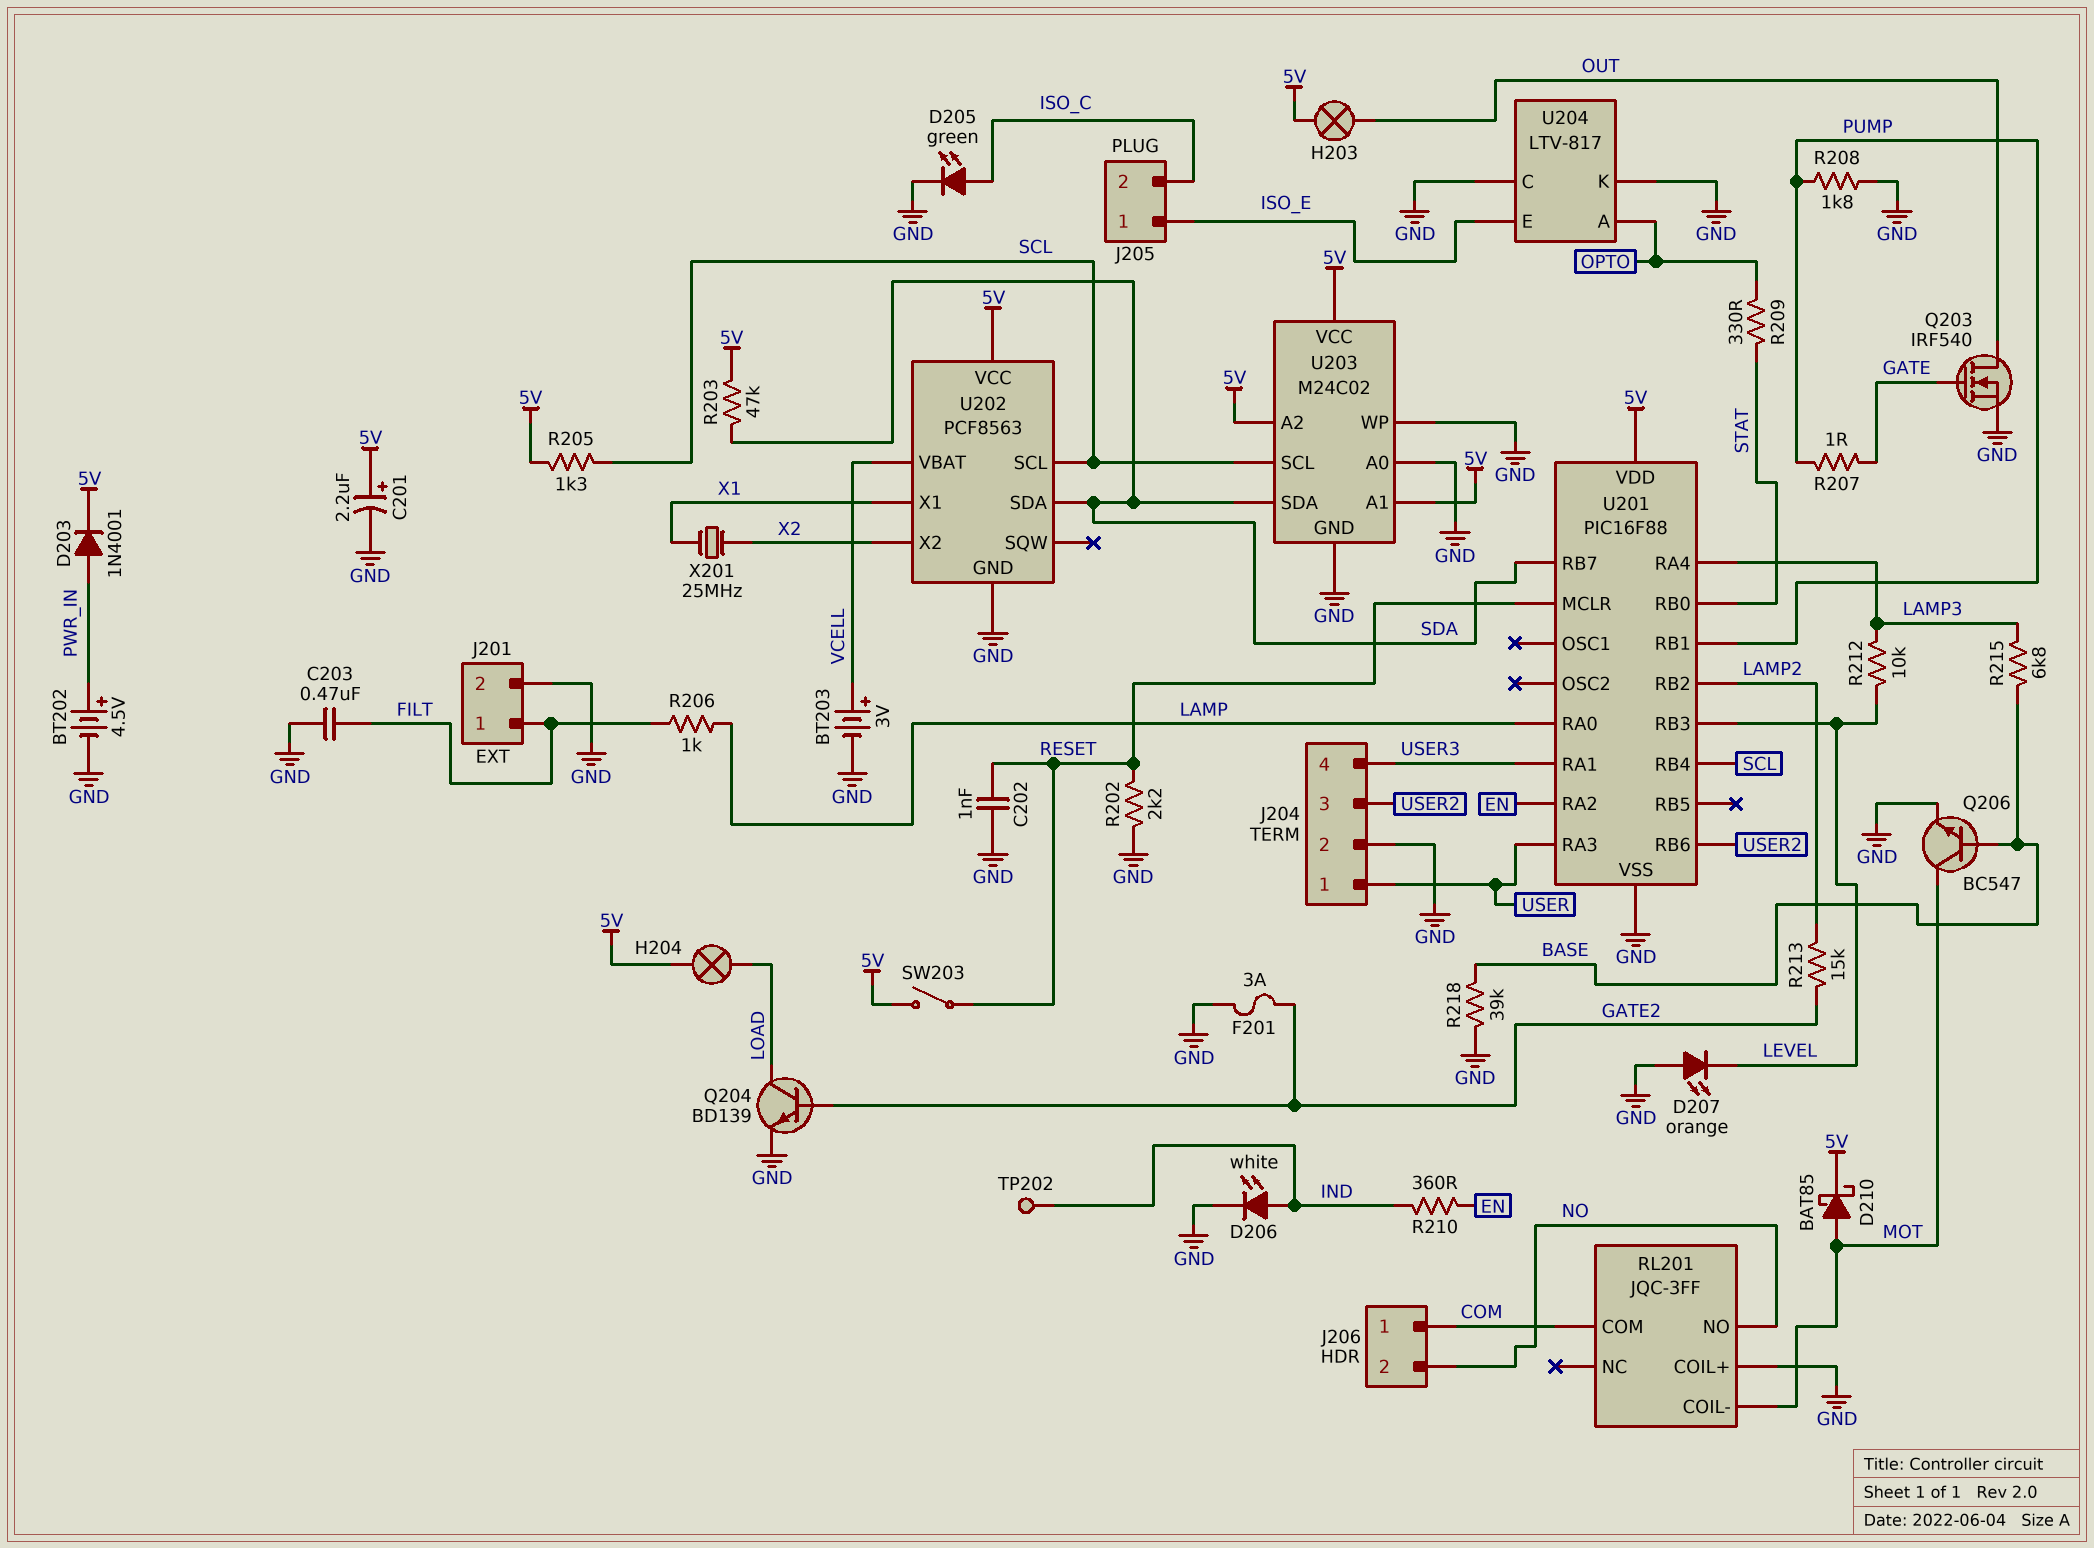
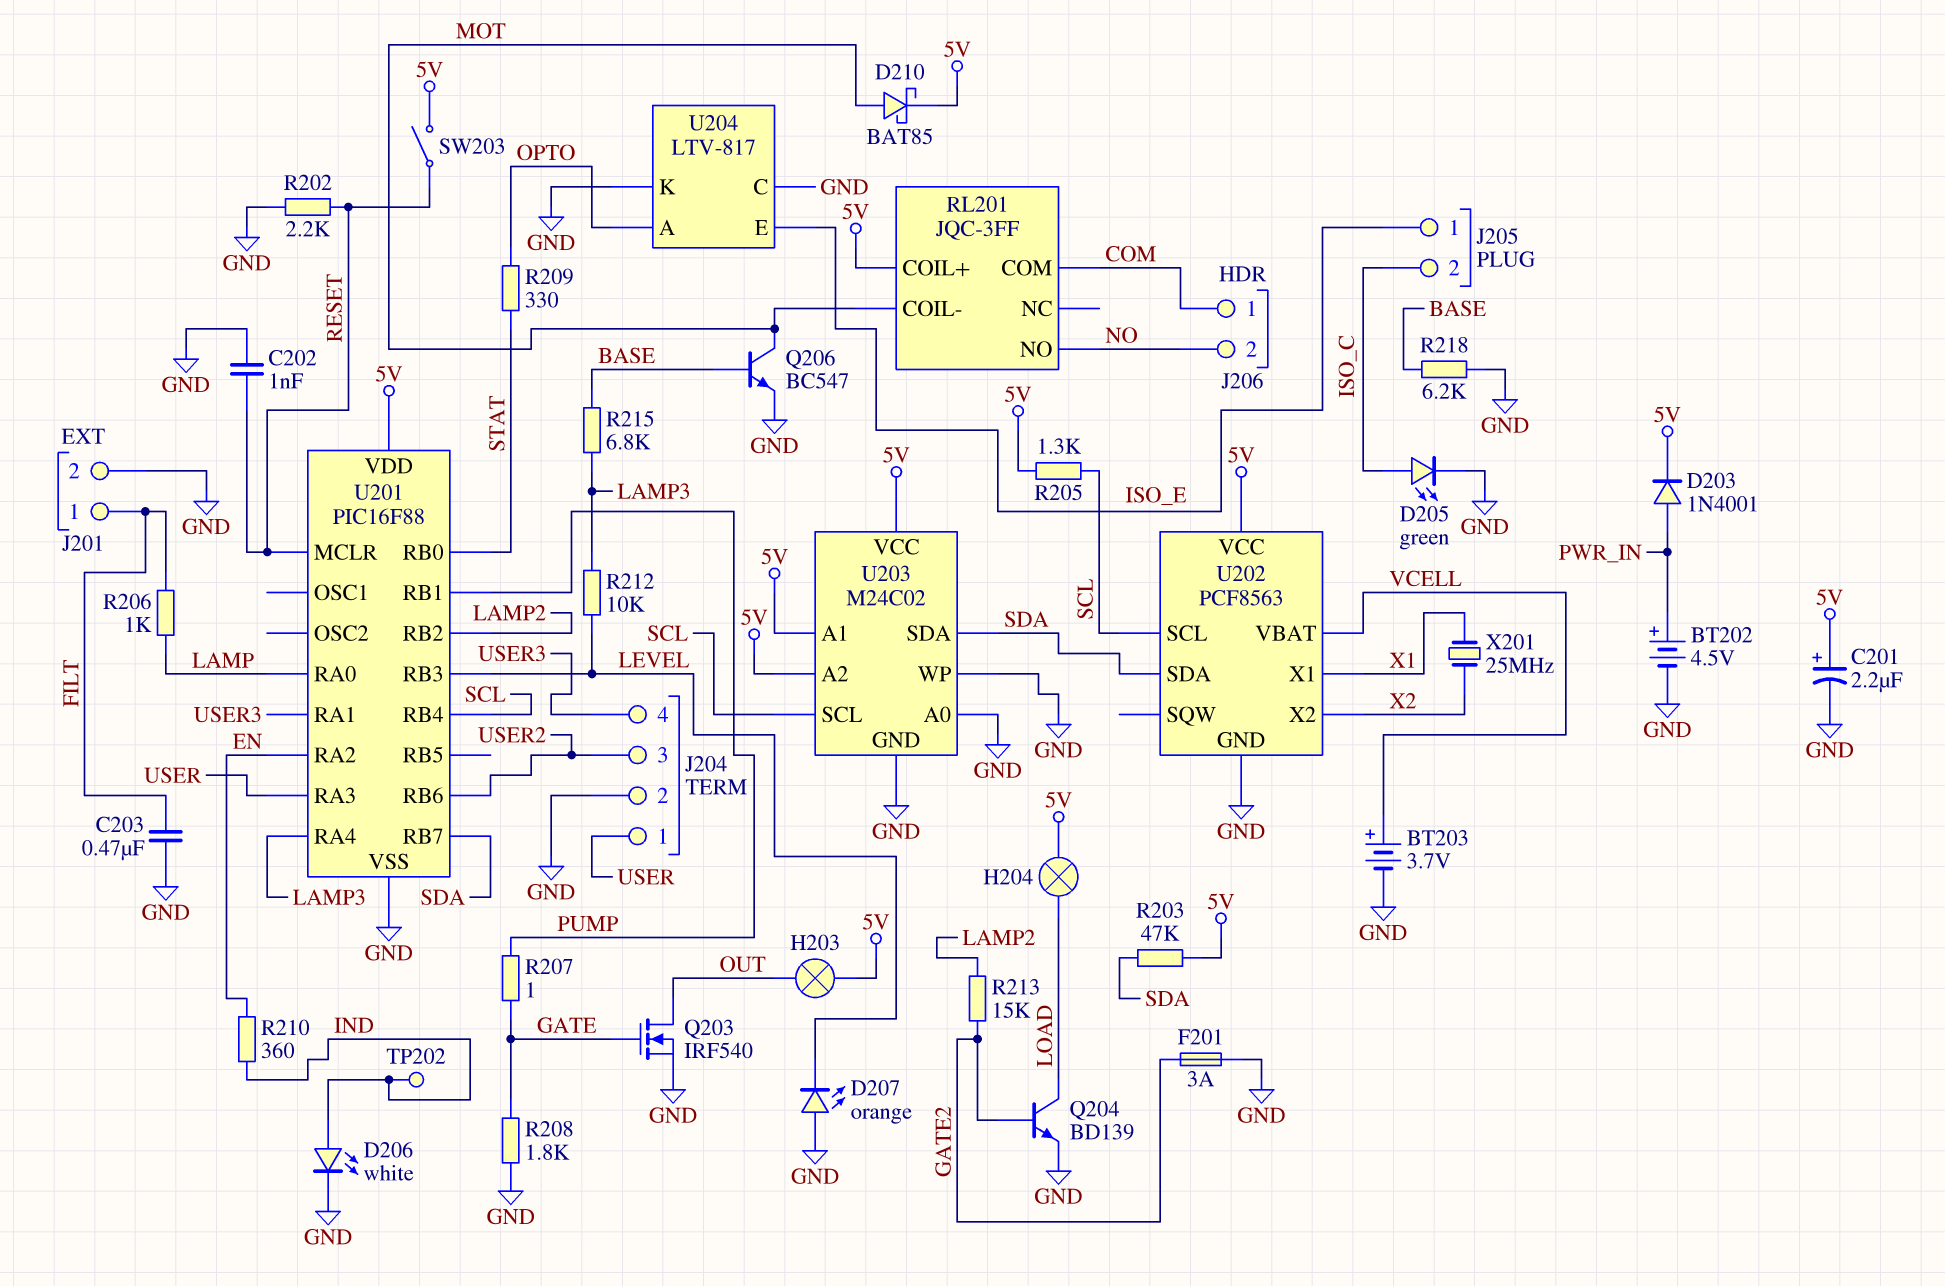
BT203: 3V (plus VCELL, minus GND) -> 3.7V (plus VCELL, minus GND)
R208: 1.8k (GND, PUMP) -> 1.8k (GATE, GND)
R218: 39k (BASE, GND) -> 6.2k (BASE, GND)
RL201 pin COIL+: GND -> 5V

